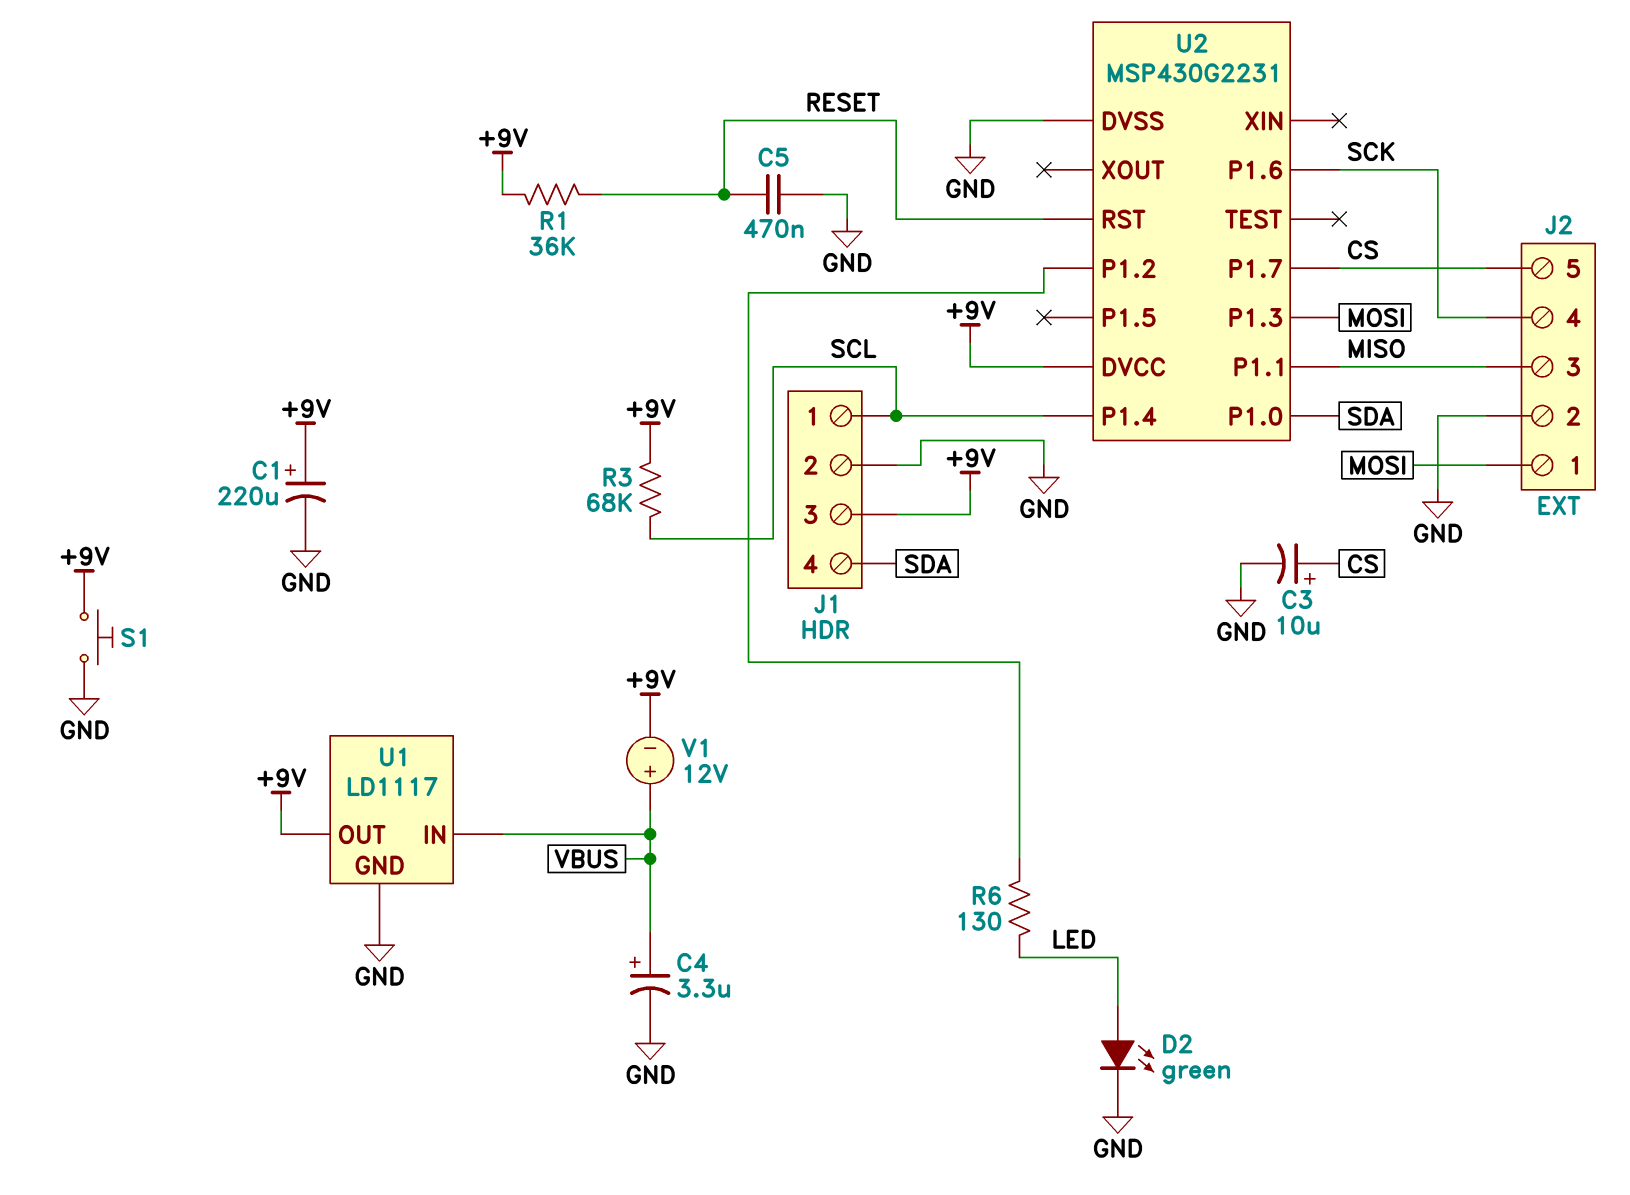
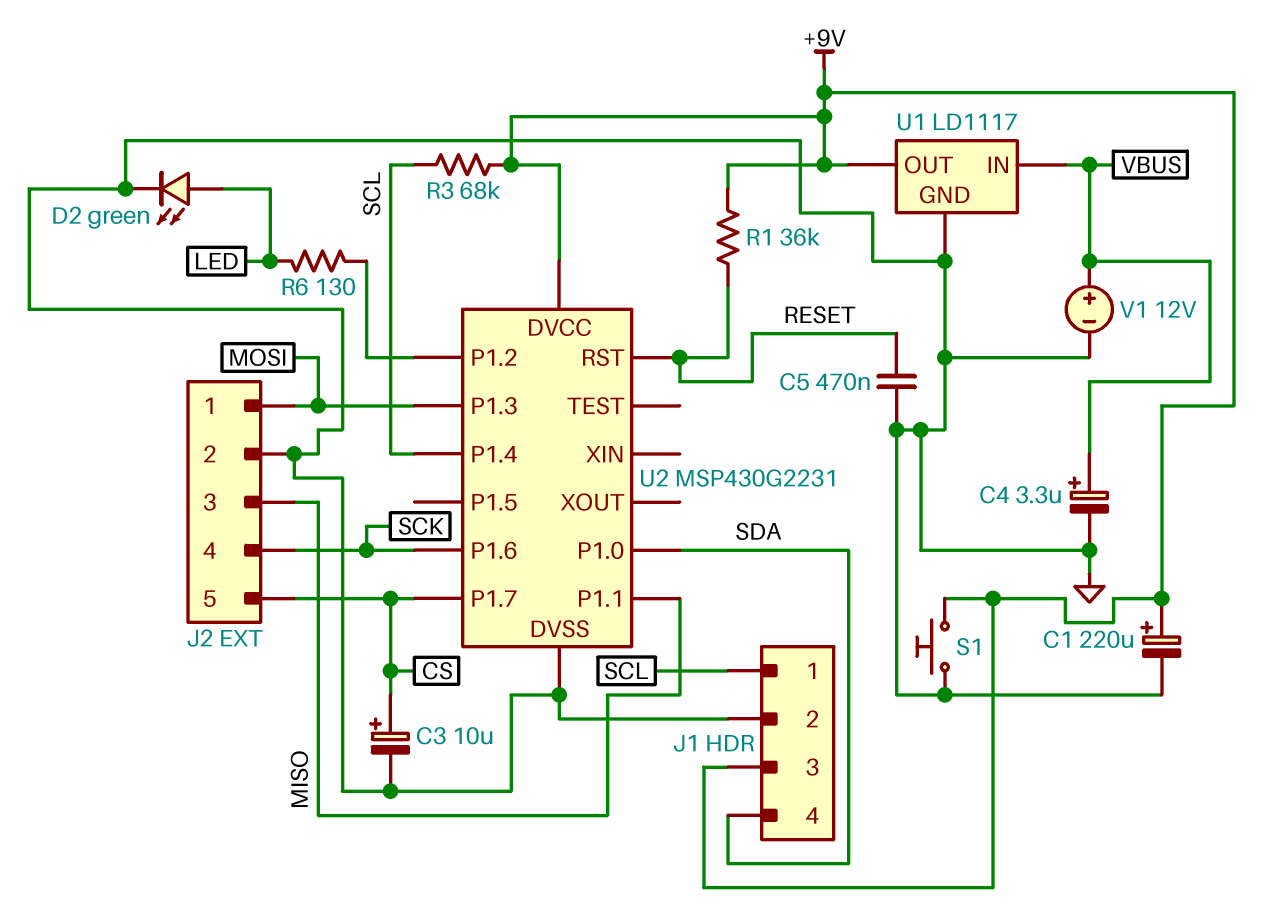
V1: 12V (plus VBUS, minus +9V) -> 12V (plus VBUS, minus GND)

